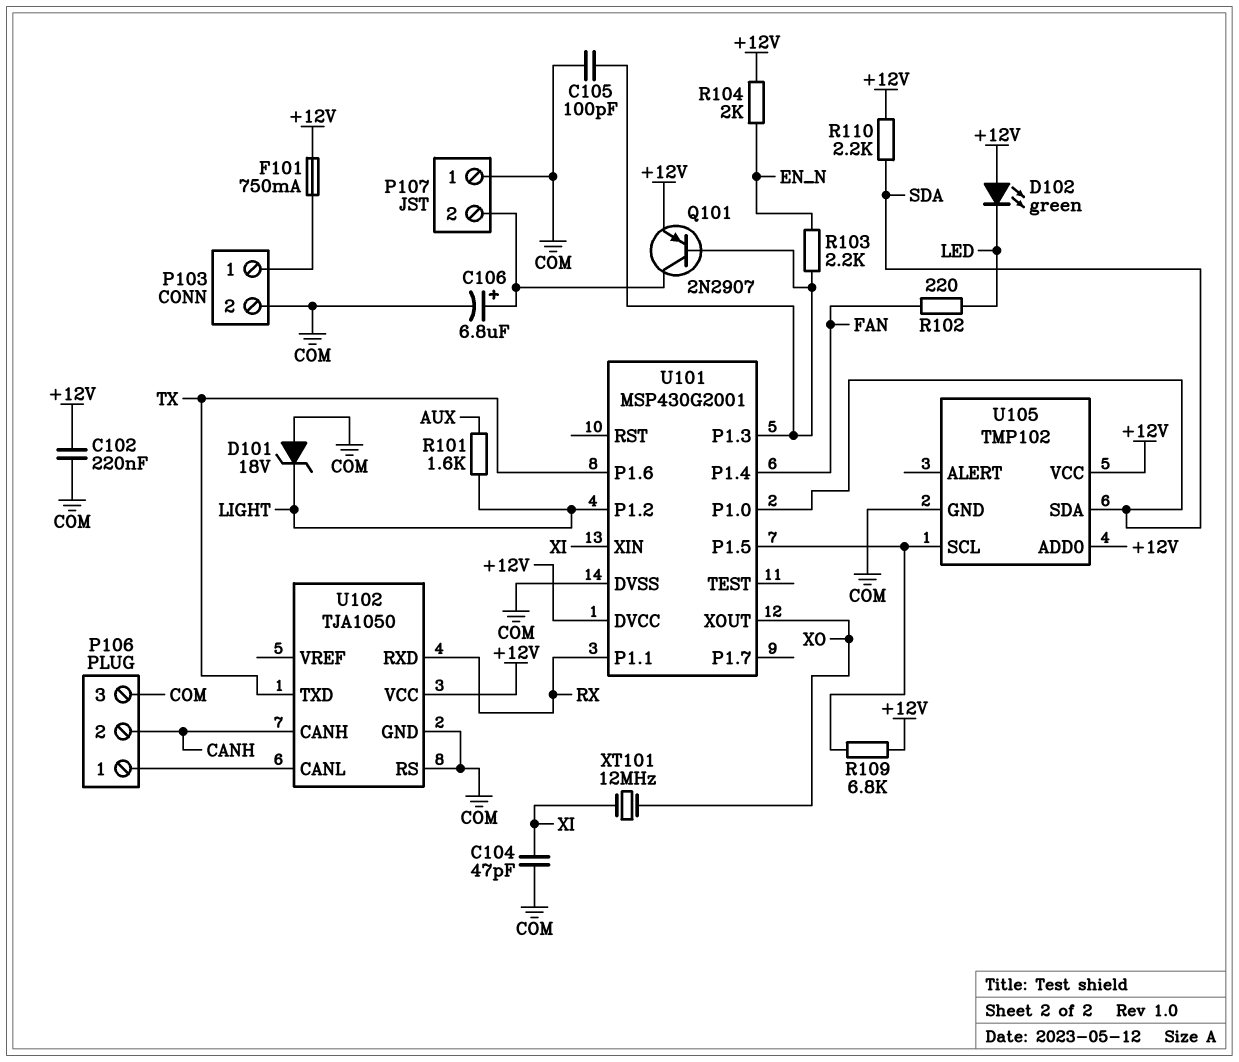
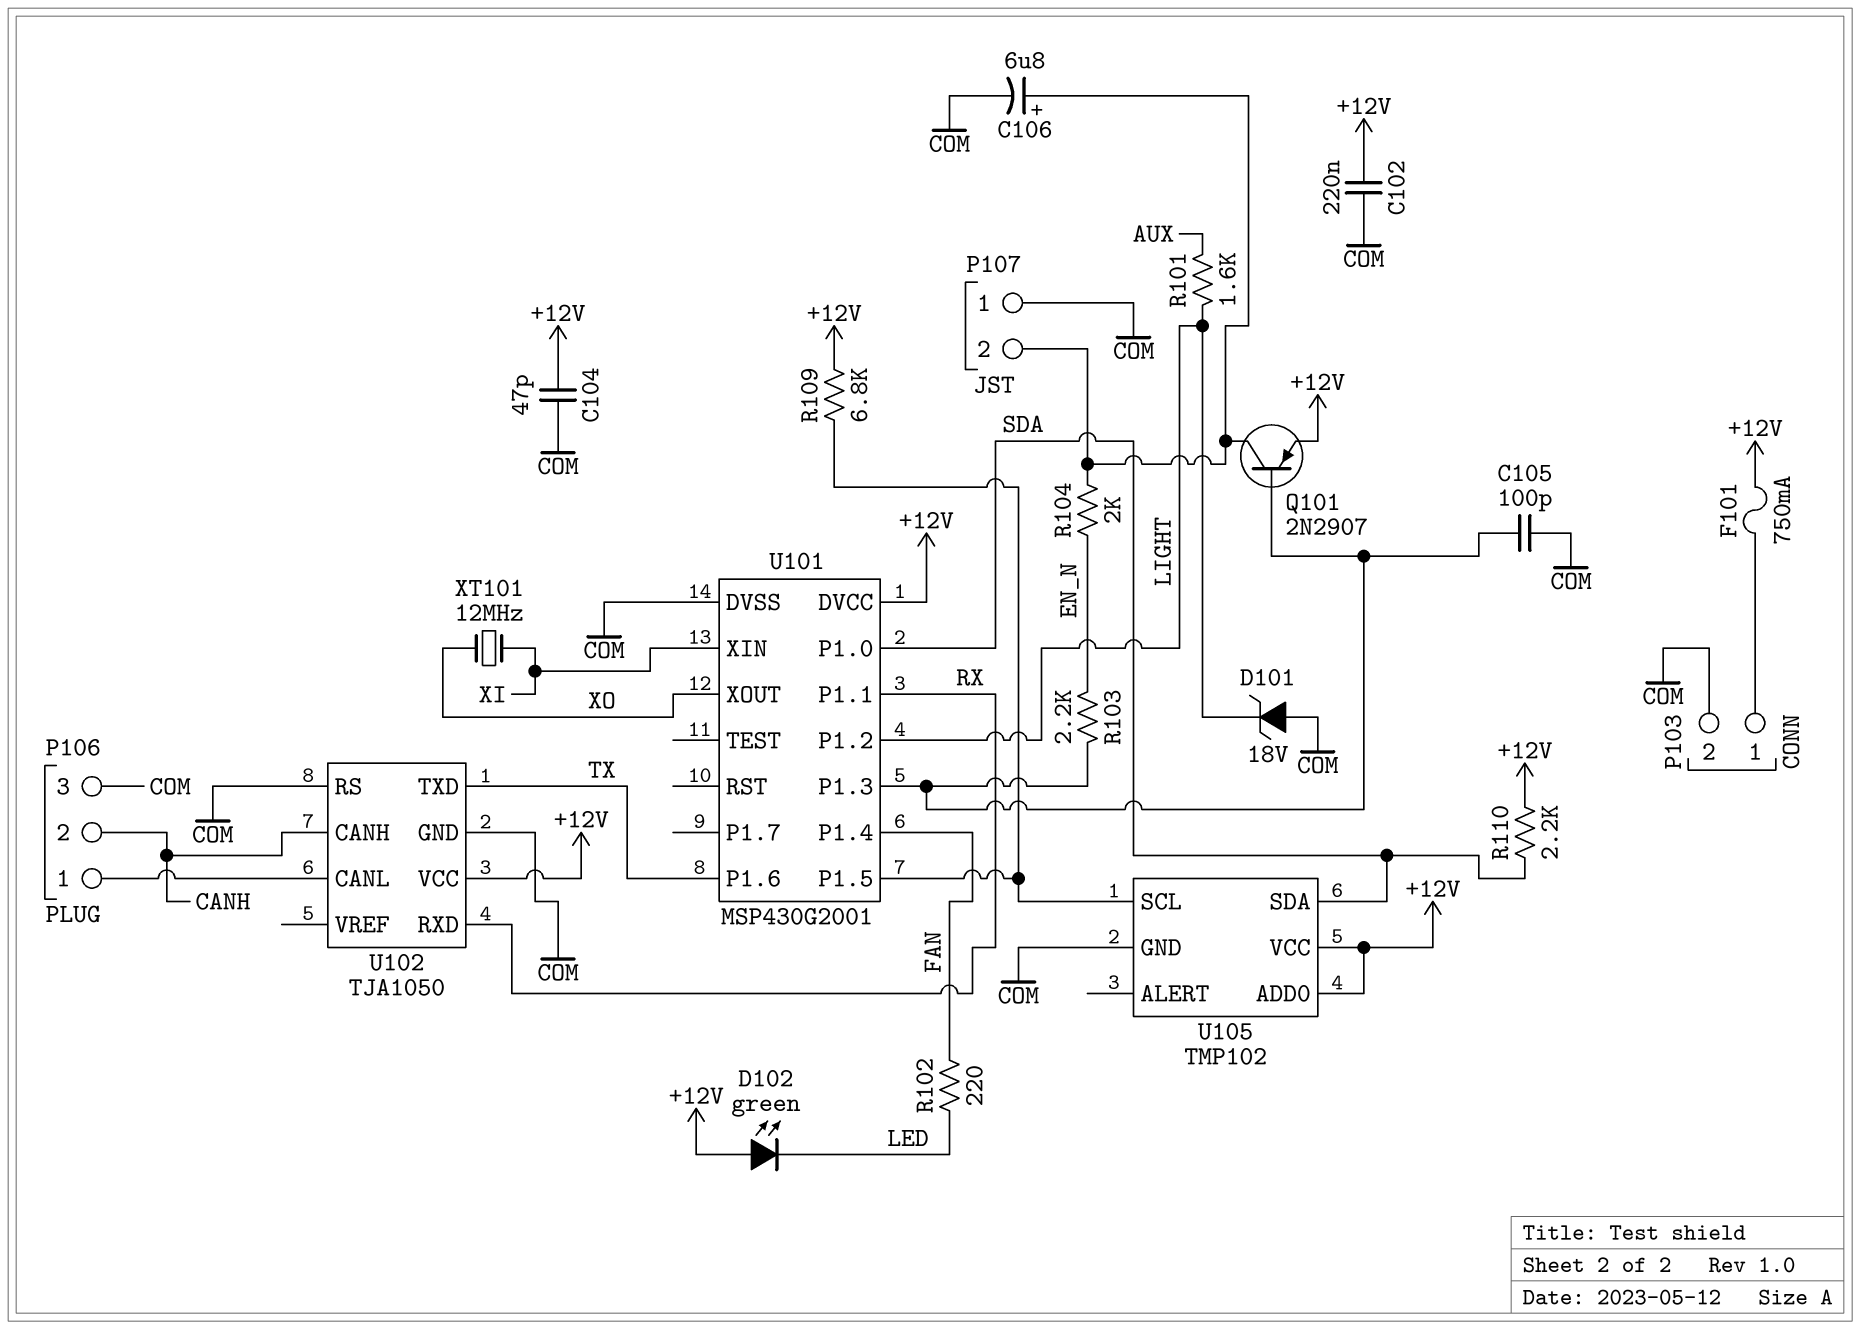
C104: 47pF (COM, XI) -> 47pF (+12V, COM)
R104: 2k (+12V, EN_N) -> 2k (EN_N, P107/2)

